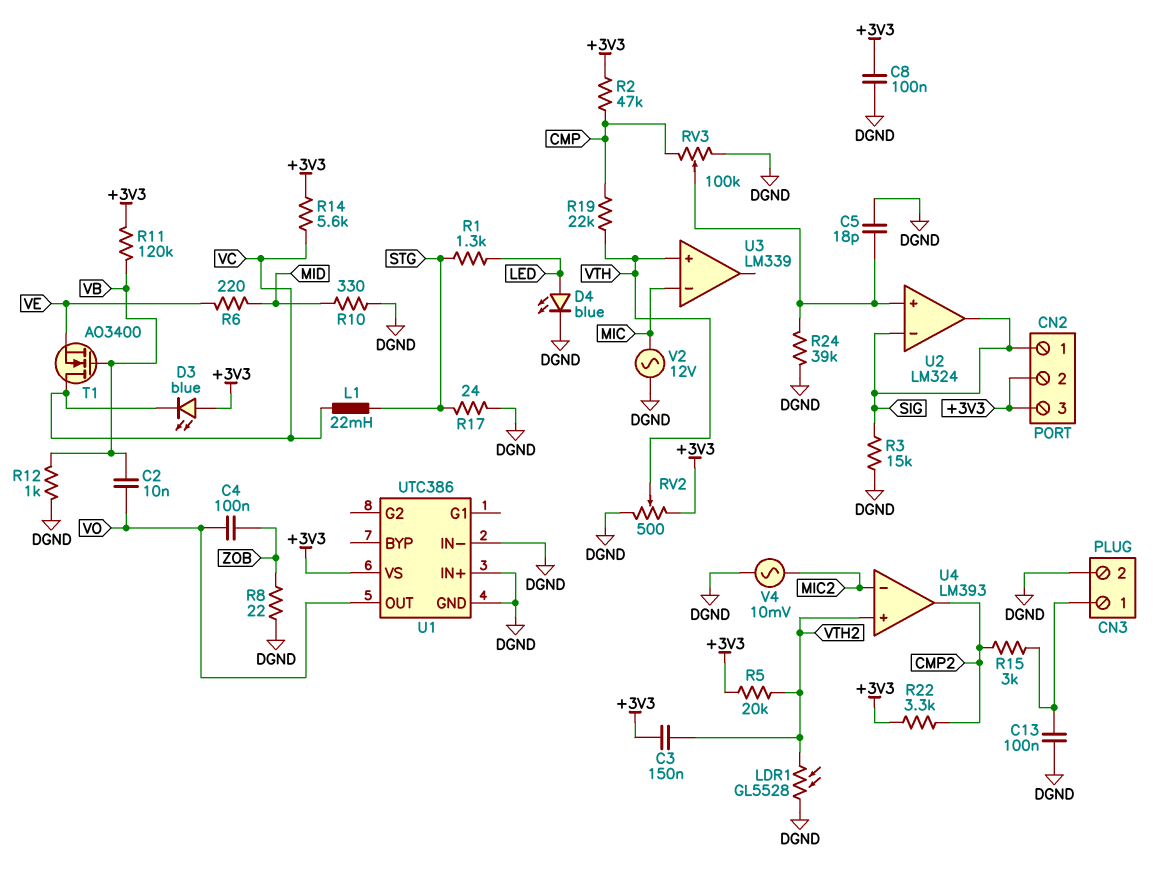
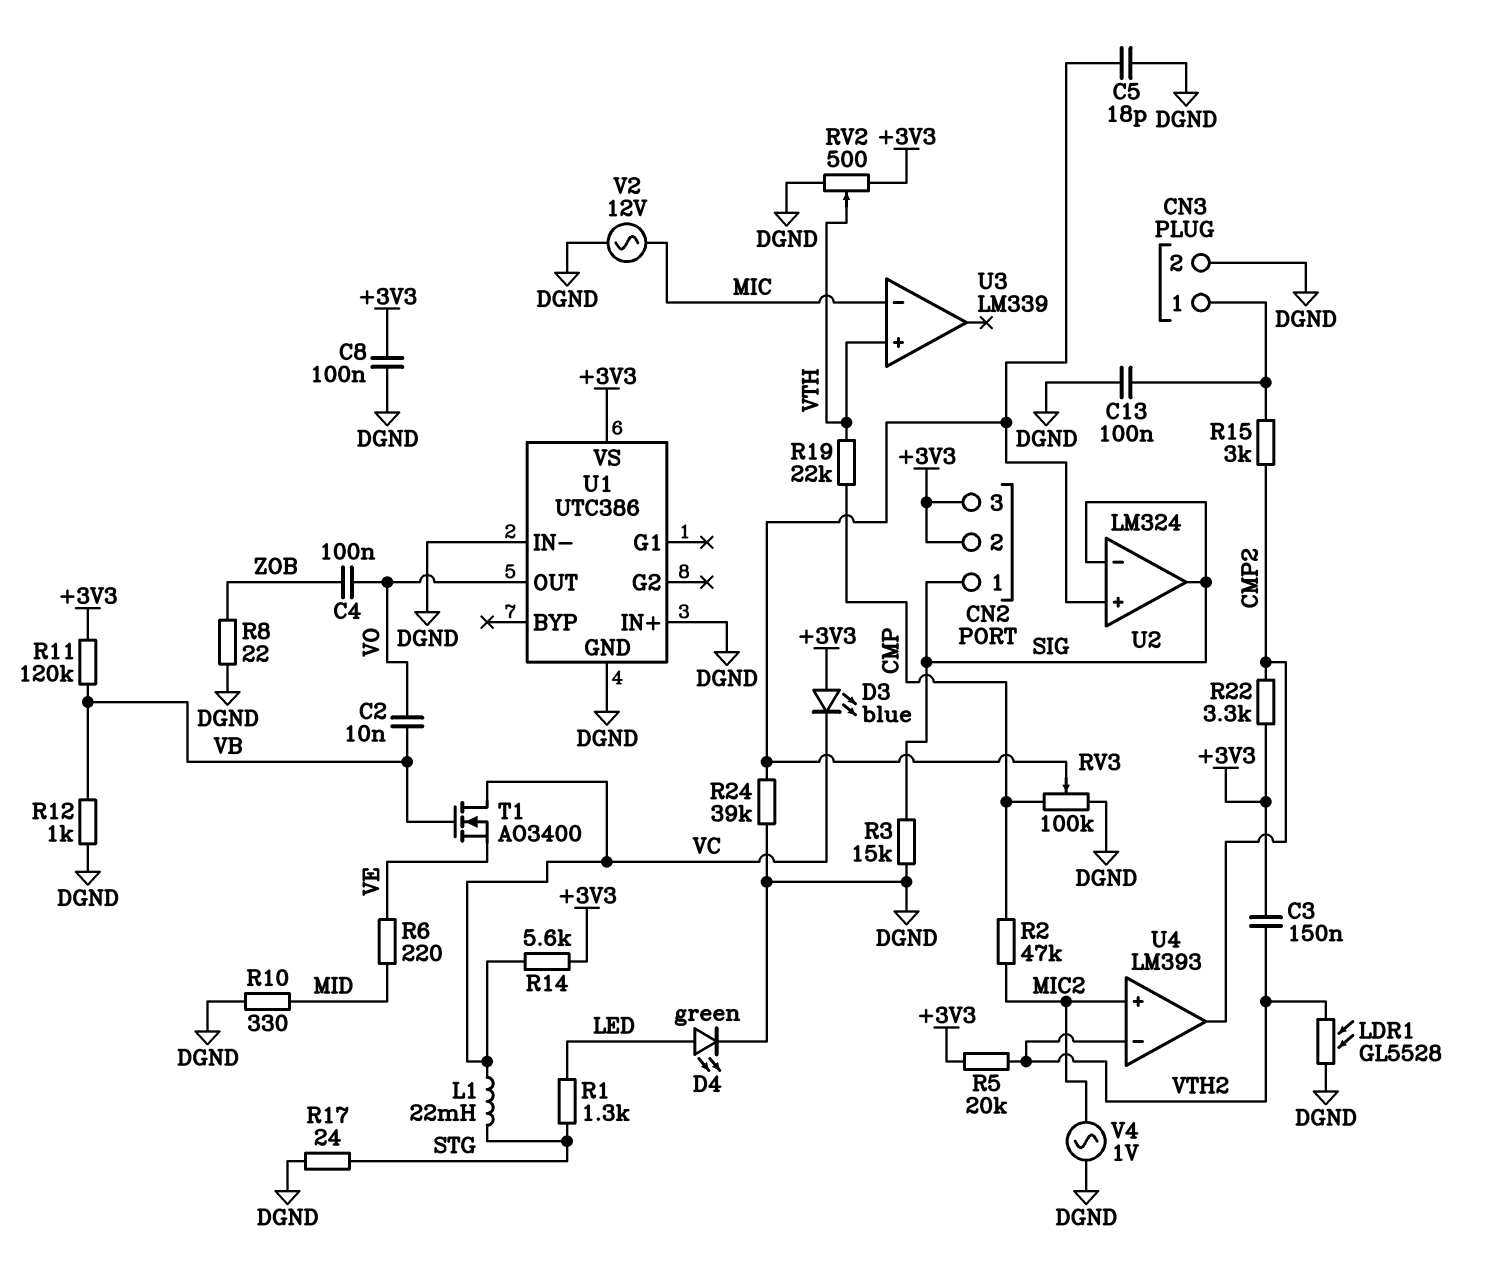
D4: LED blue (A LED, K DGND) -> LED green (A LED, K DGND)
R2: 47k (+3V3, CMP) -> 47k (CMP, MIC2)
U4 pin in+: VTH2 -> MIC2
U4 pin in-: MIC2 -> VTH2
V4: AC 10mV (DGND, MIC2) -> AC 1V (DGND, MIC2)

